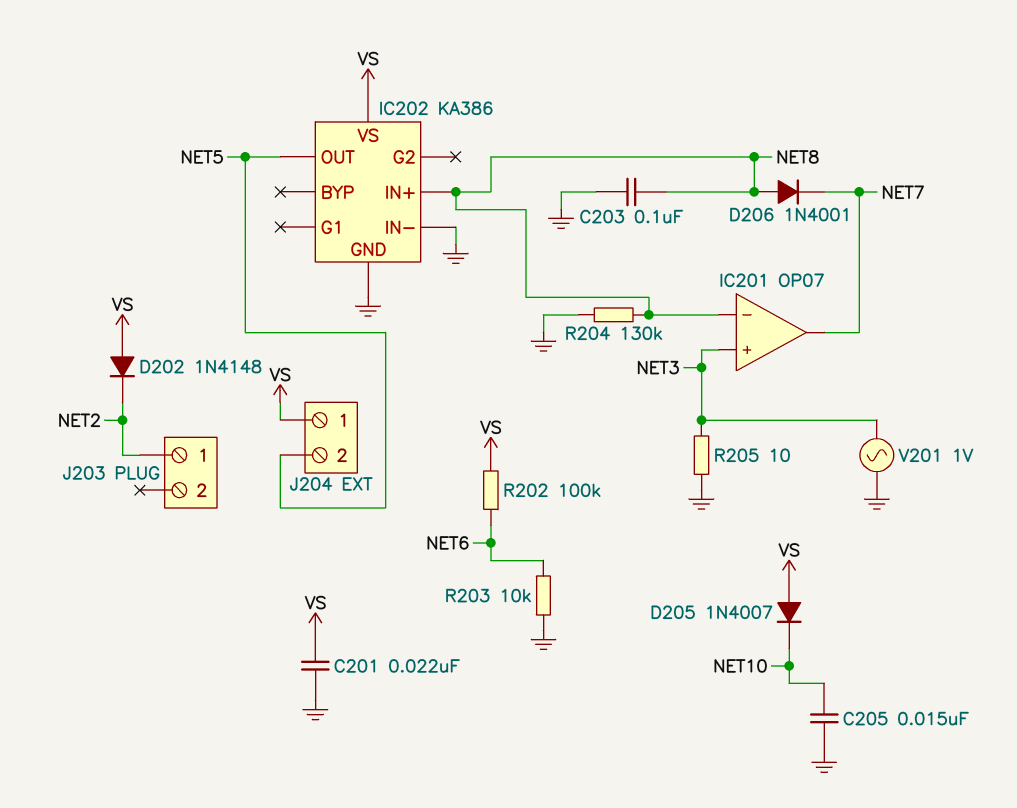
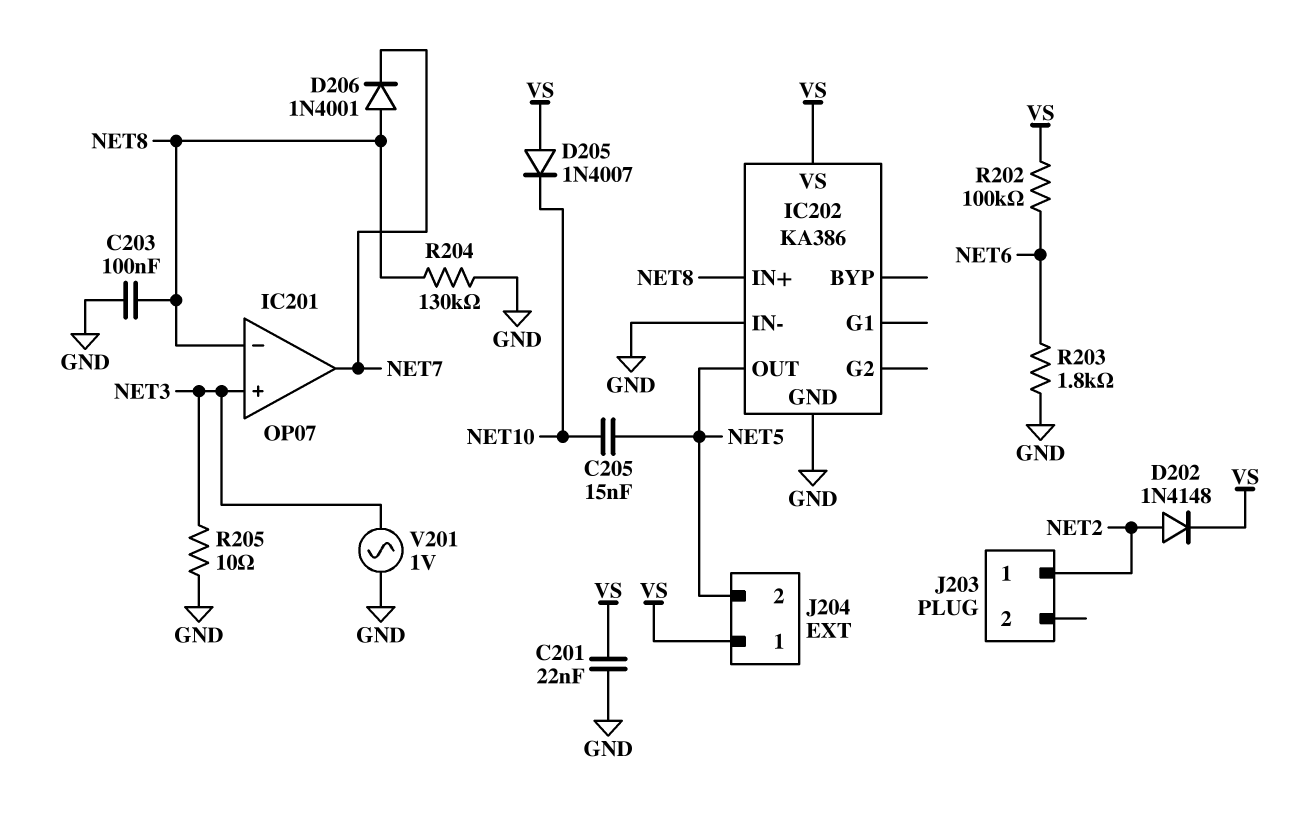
C205: 15nF (GND, NET10) -> 15nF (NET5, NET10)
D202: diode 1N4148 (A VS, K NET2) -> diode 1N4148 (A NET2, K VS)
R203: 10k (GND, NET6) -> 1.8k (GND, NET6)

